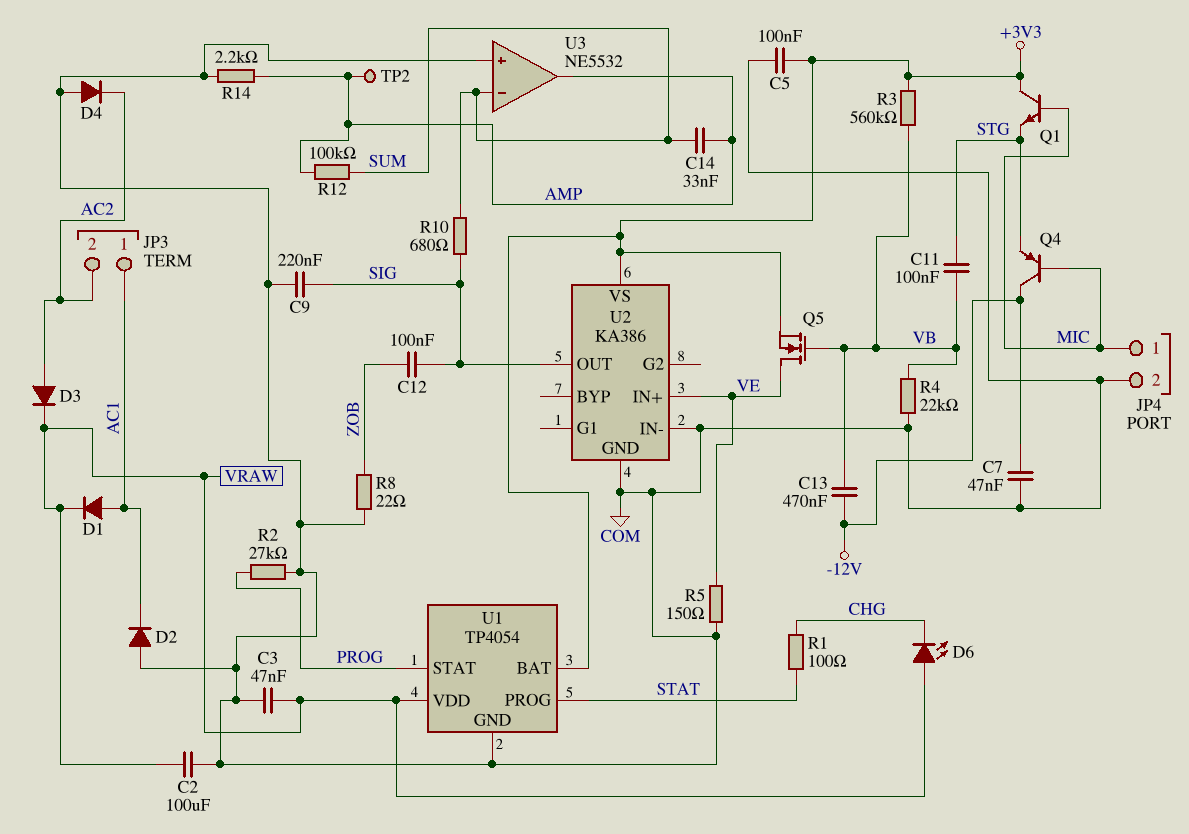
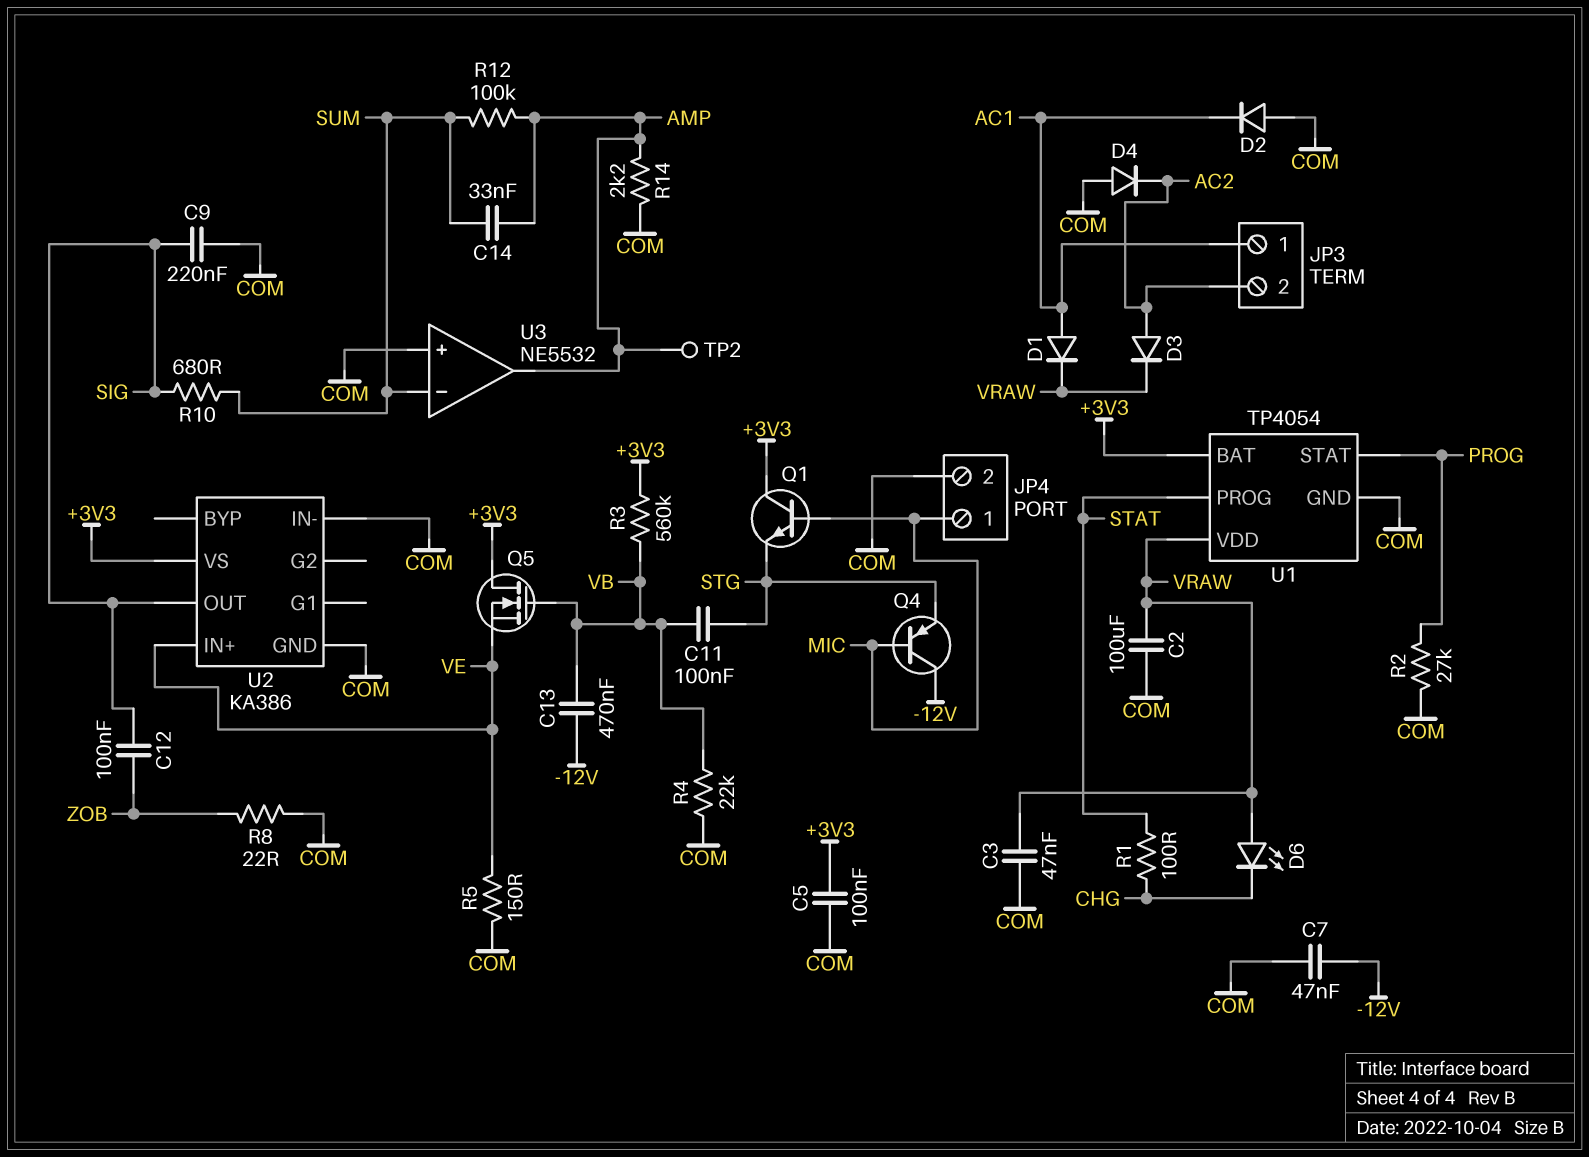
Q5: NMOS (G VB, D VE, S +3V3) -> NMOS (G VB, D +3V3, S VE)

